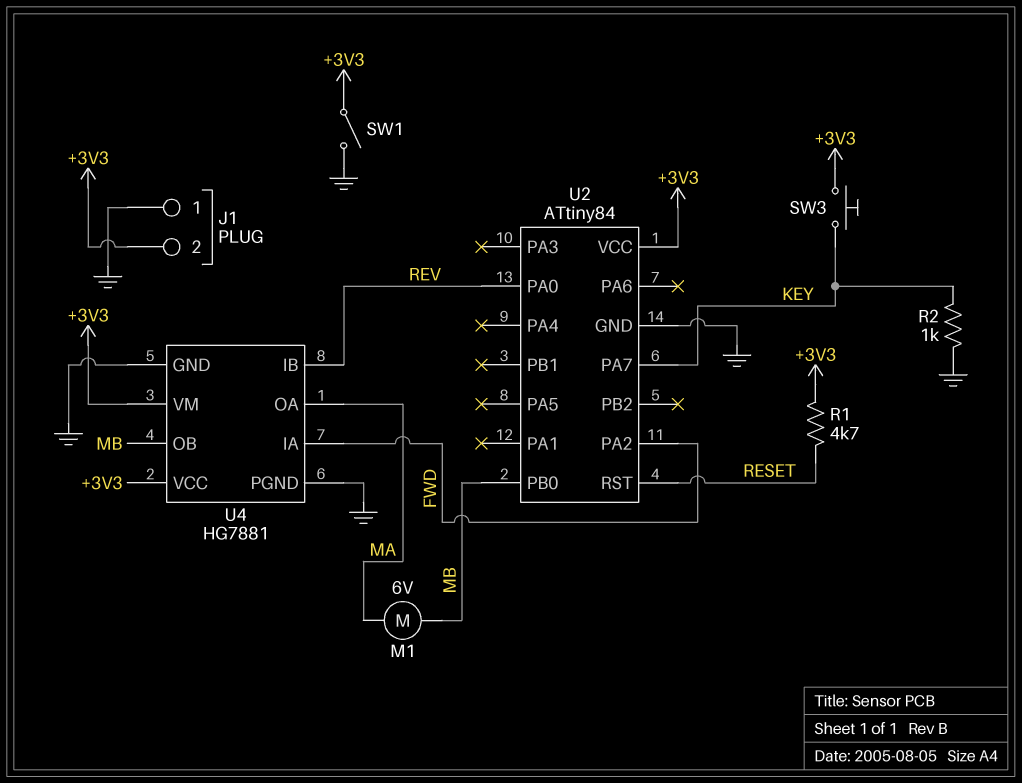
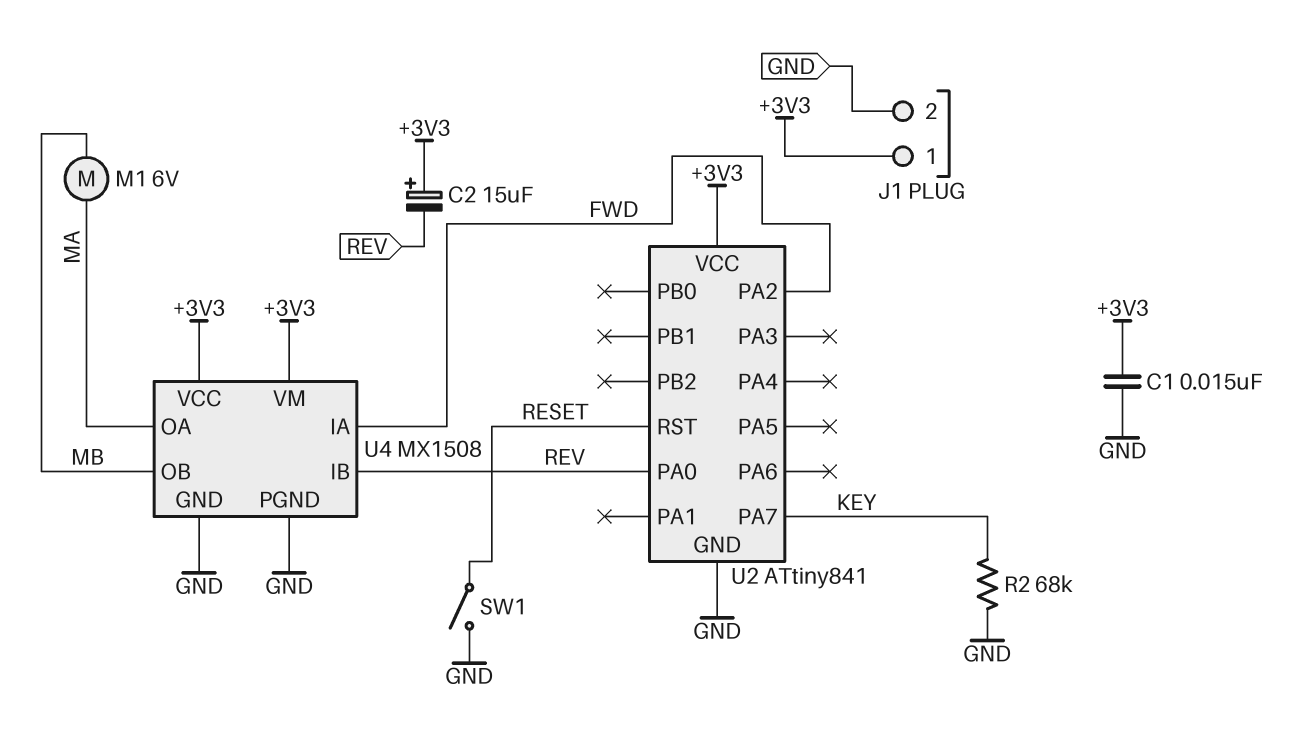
C1: none -> 15nF (+3V3, GND)
C2: none -> 15uF (plus +3V3, minus REV)
J1 pin 1: GND -> +3V3
J1 pin 2: +3V3 -> GND
R1: 4.7k (+3V3, RESET) -> none
R2: 1k (GND, KEY) -> 68k (GND, KEY)
SW1: switch (+3V3, GND) -> switch (GND, RESET)
SW3: button (+3V3, KEY) -> none
U2: ATtiny84 -> ATtiny841
U2 pin PB0: MB -> none
U4: HG7881 -> MX1508

